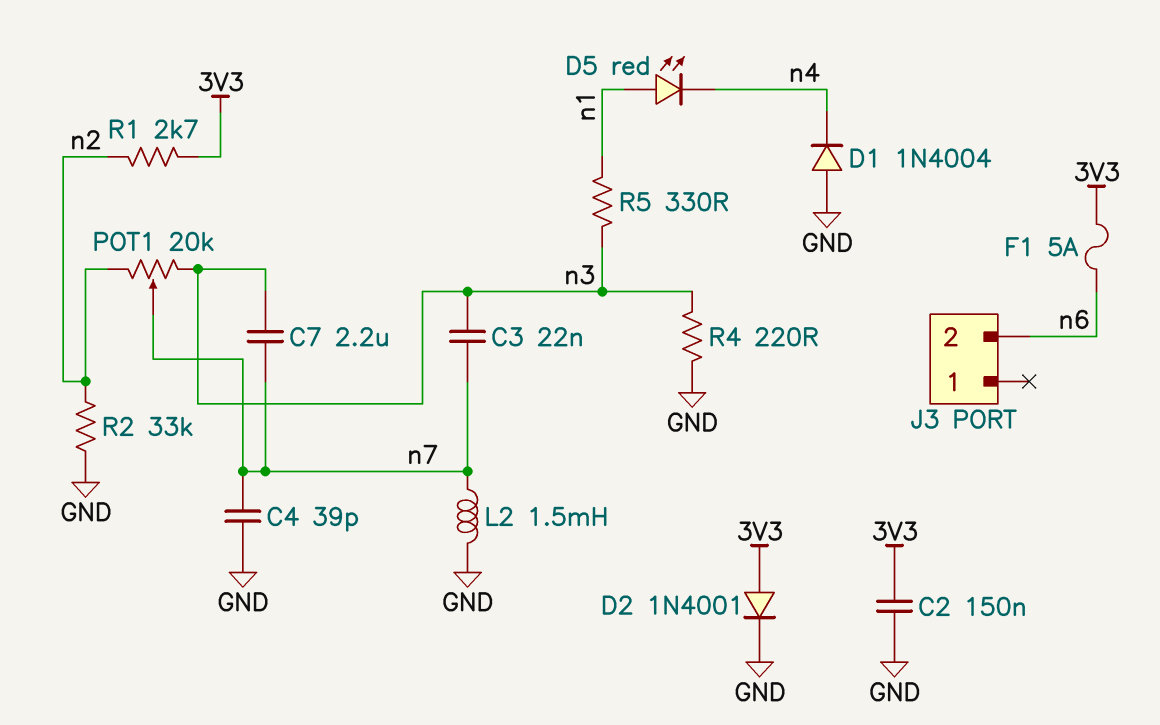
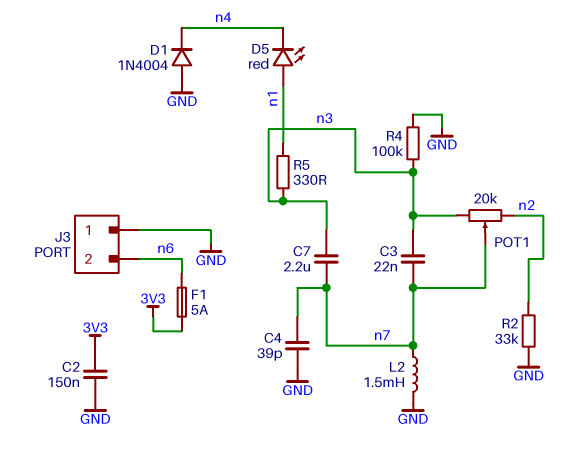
D2: diode 1N4001 (A 3V3, K GND) -> none
J3 pin 1: none -> GND
R1: 2.7k (3V3, n2) -> none
R4: 220 (GND, n3) -> 100k (GND, n3)

